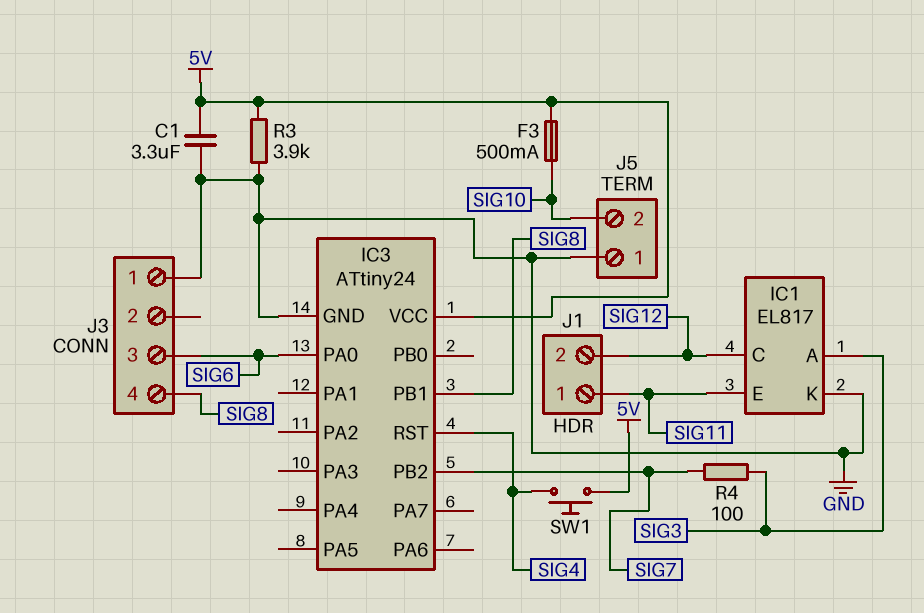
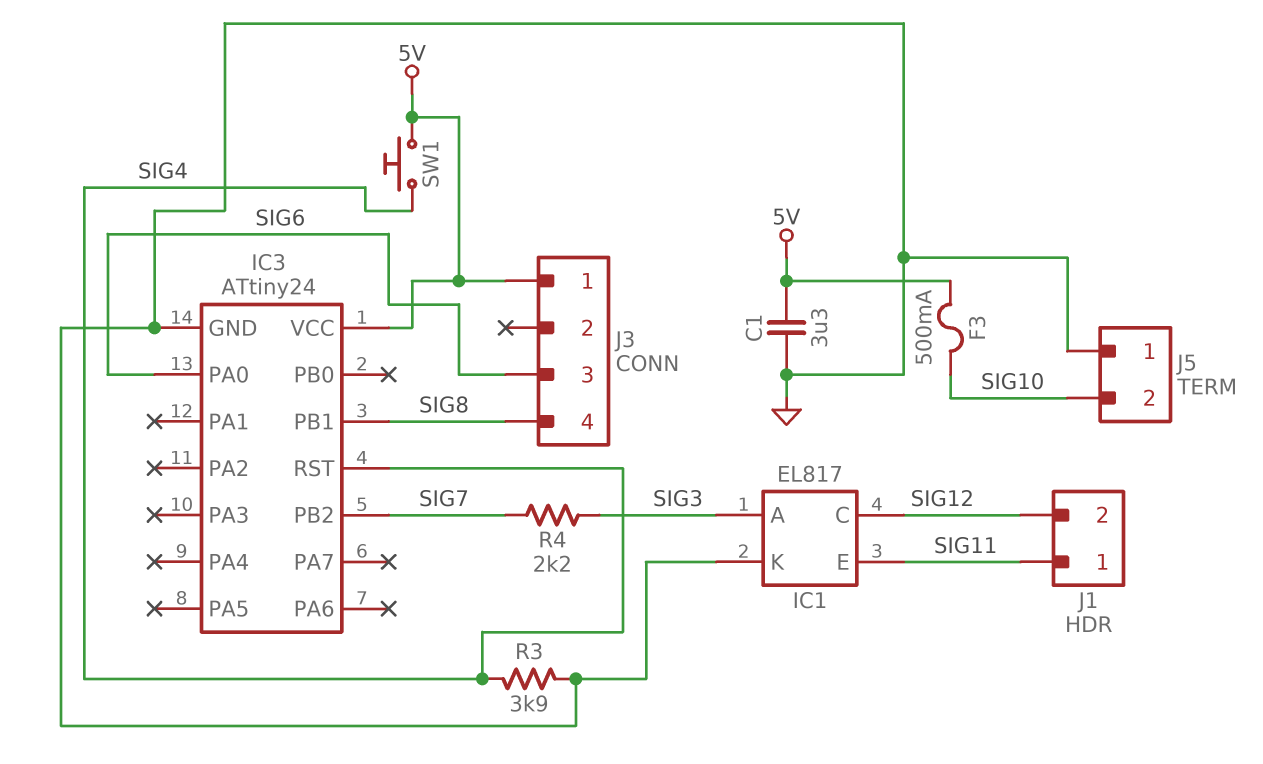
J3 pin 1: GND -> 5V
R3: 3.9k (5V, GND) -> 3.9k (GND, SIG4)
R4: 100 (SIG3, SIG7) -> 2.2k (SIG3, SIG7)

